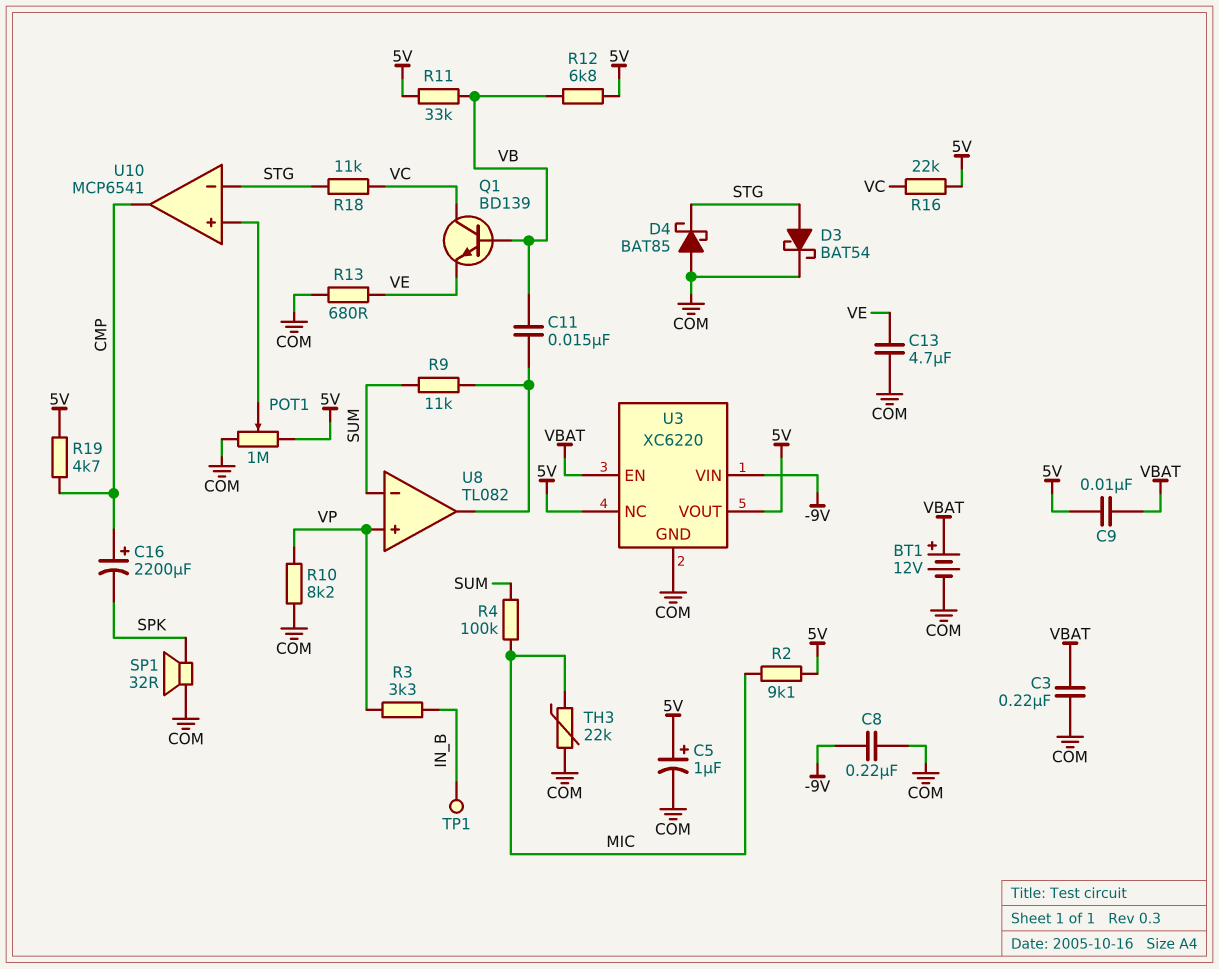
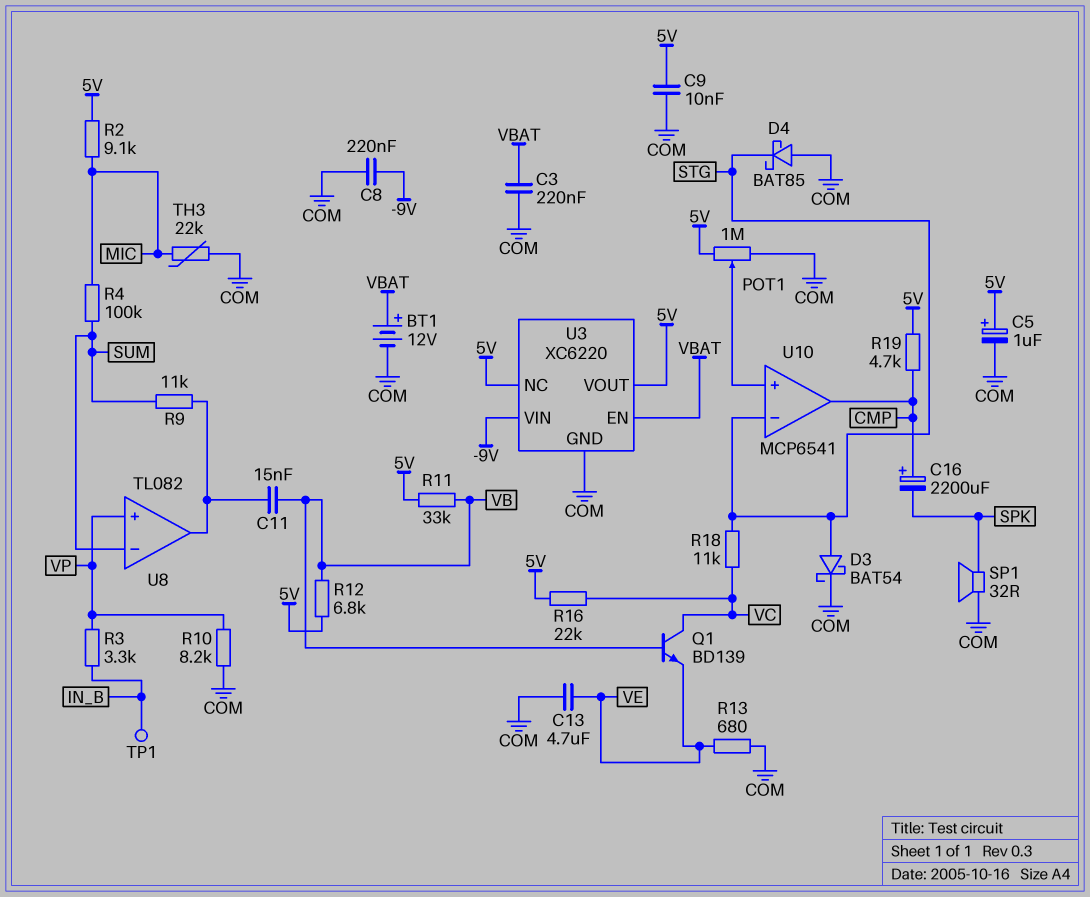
C9: 10nF (5V, VBAT) -> 10nF (5V, COM)

